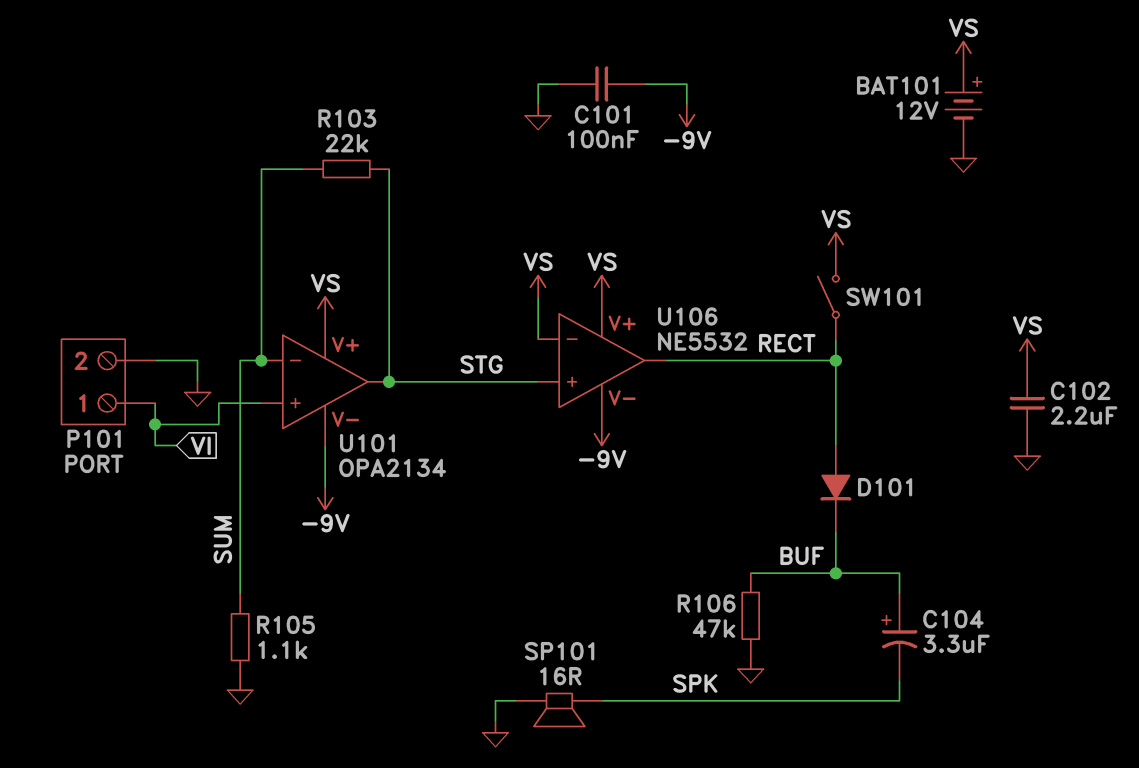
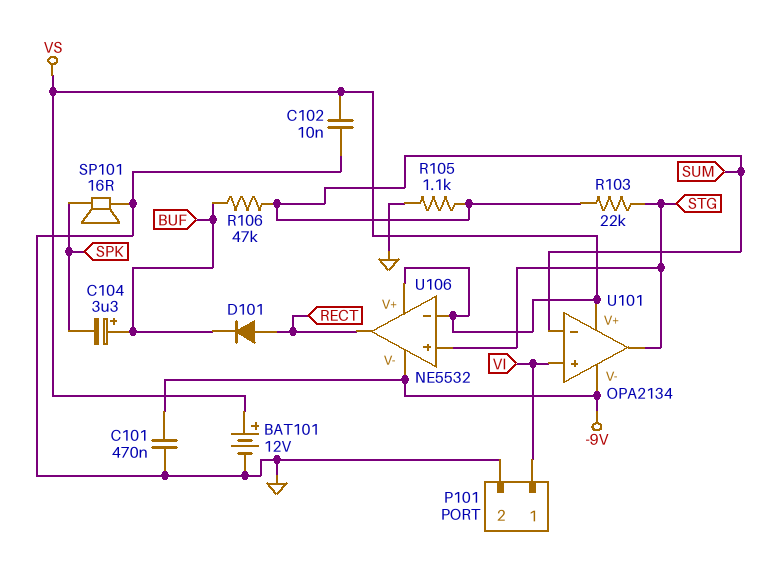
C101: 100nF (-9V, GND) -> 470nF (-9V, GND)
C102: 2.2uF (GND, VS) -> 10nF (GND, VS)
R106: 47k (BUF, GND) -> 47k (BUF, SUM)
SW101: switch (RECT, VS) -> none

